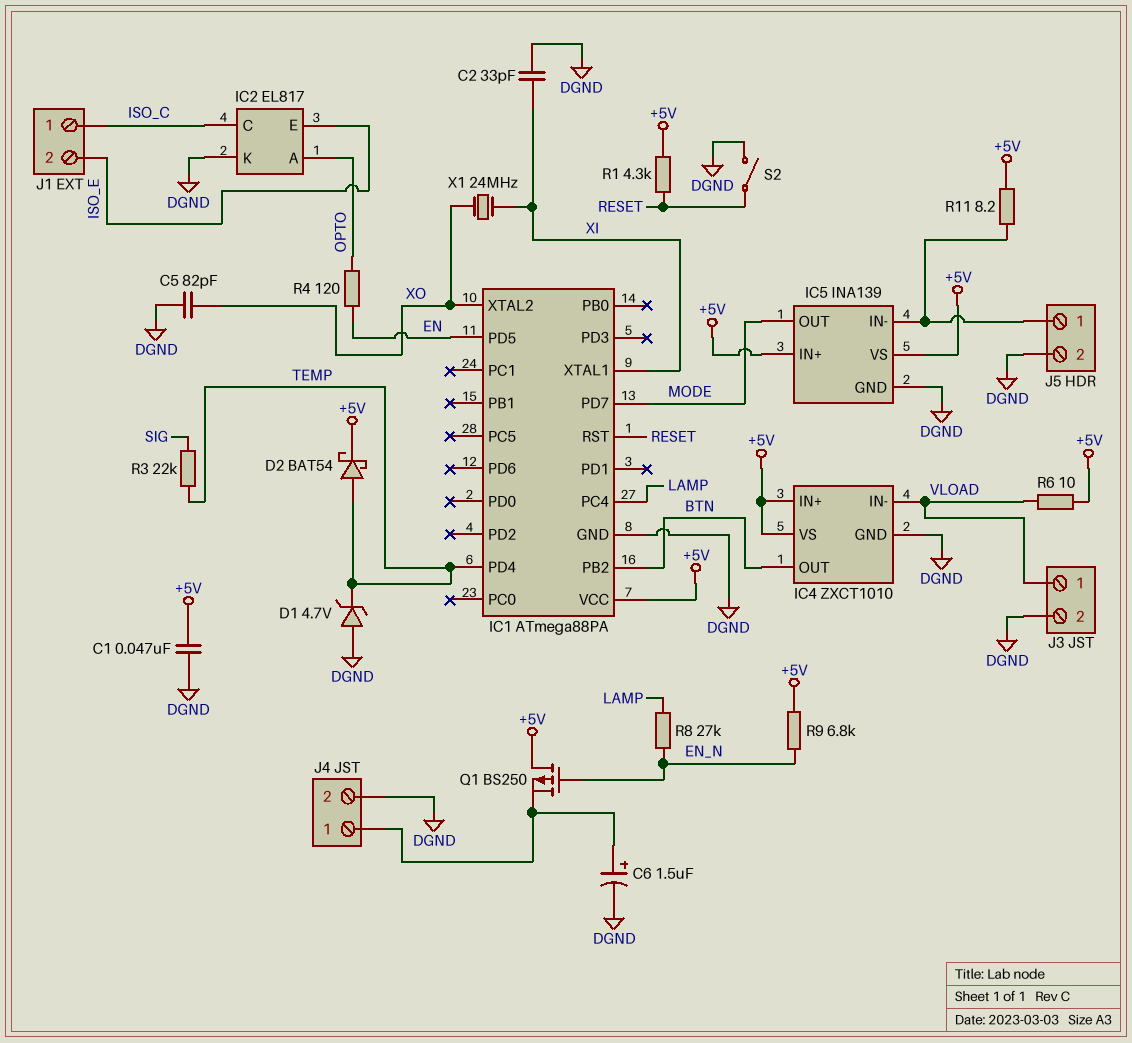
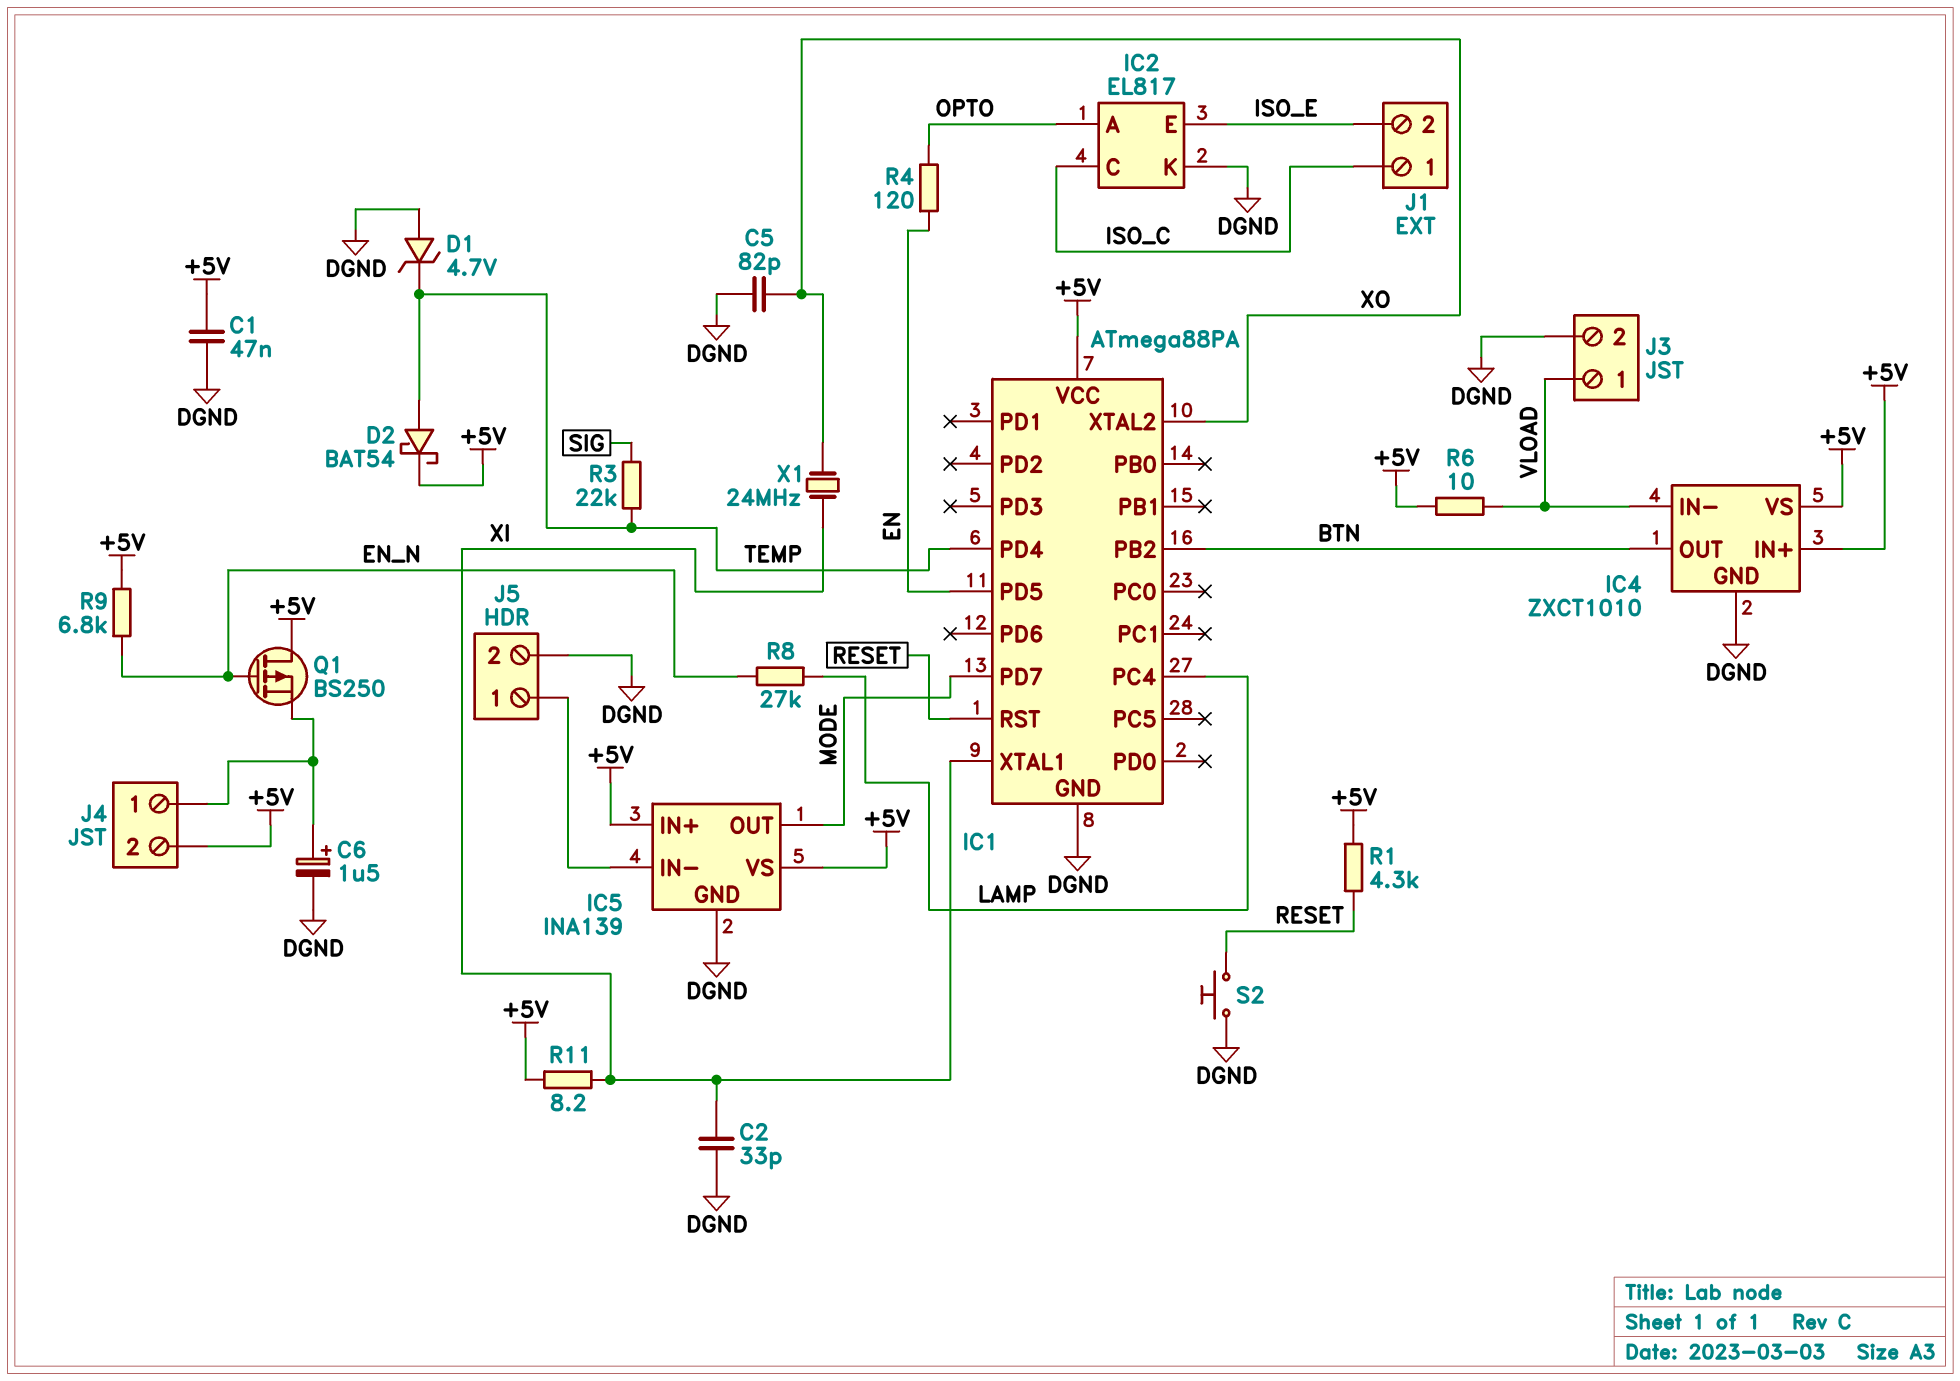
J4 pin 2: DGND -> +5V
R11: 8.2 (+5V, IC5/IN-) -> 8.2 (+5V, XI)
S2: switch (DGND, RESET) -> button (DGND, RESET)

